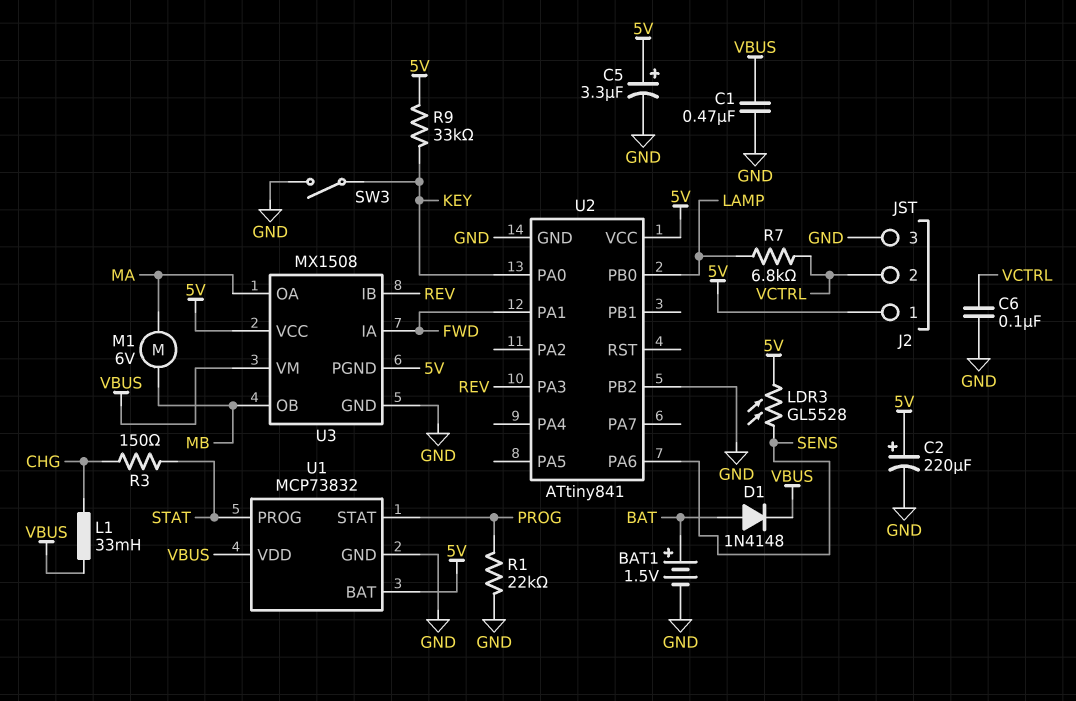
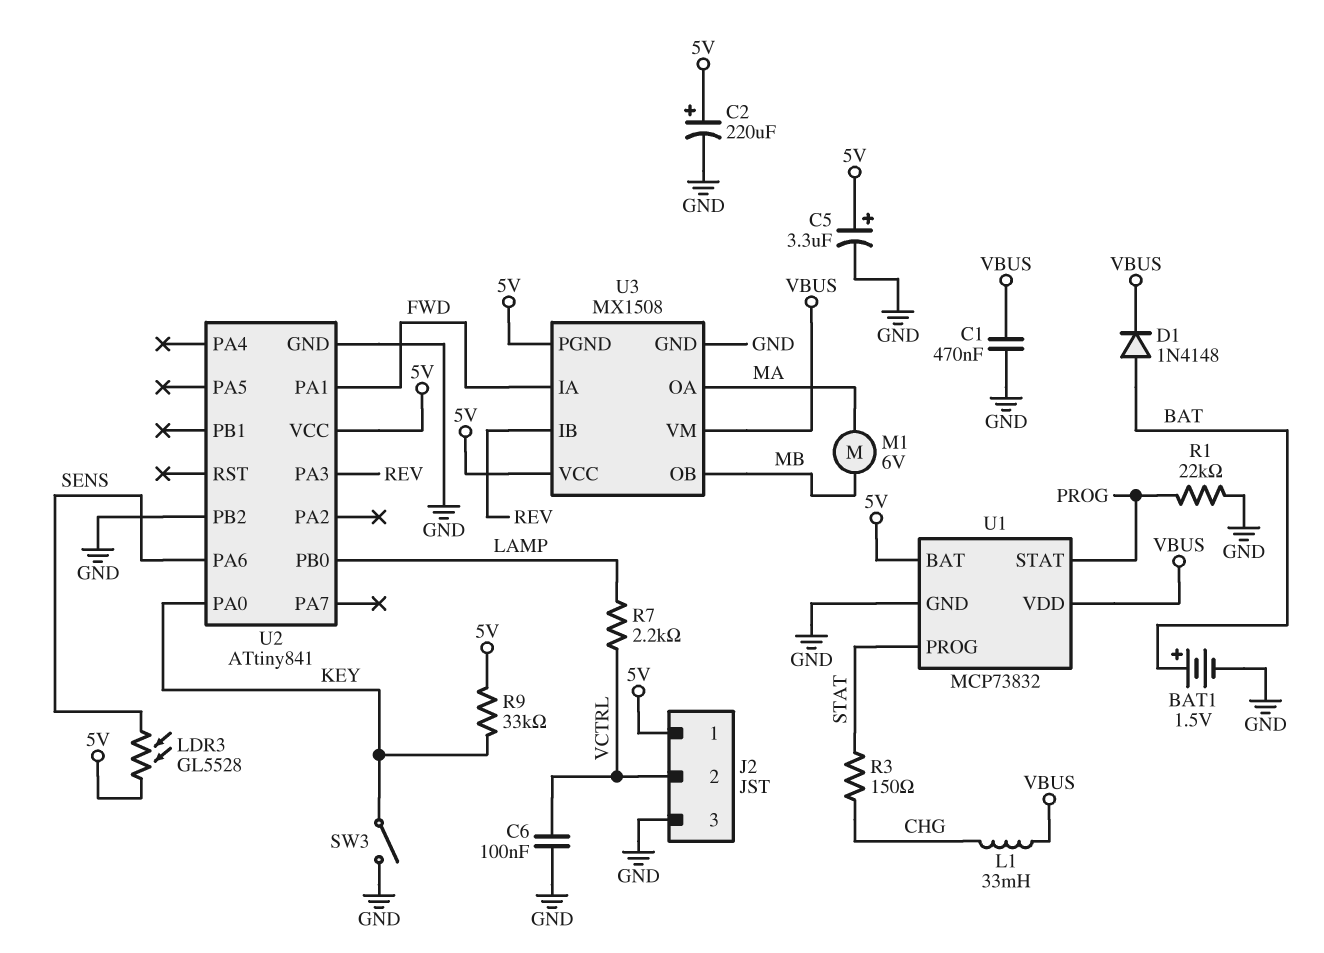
R7: 6.8k (LAMP, VCTRL) -> 2.2k (LAMP, VCTRL)

